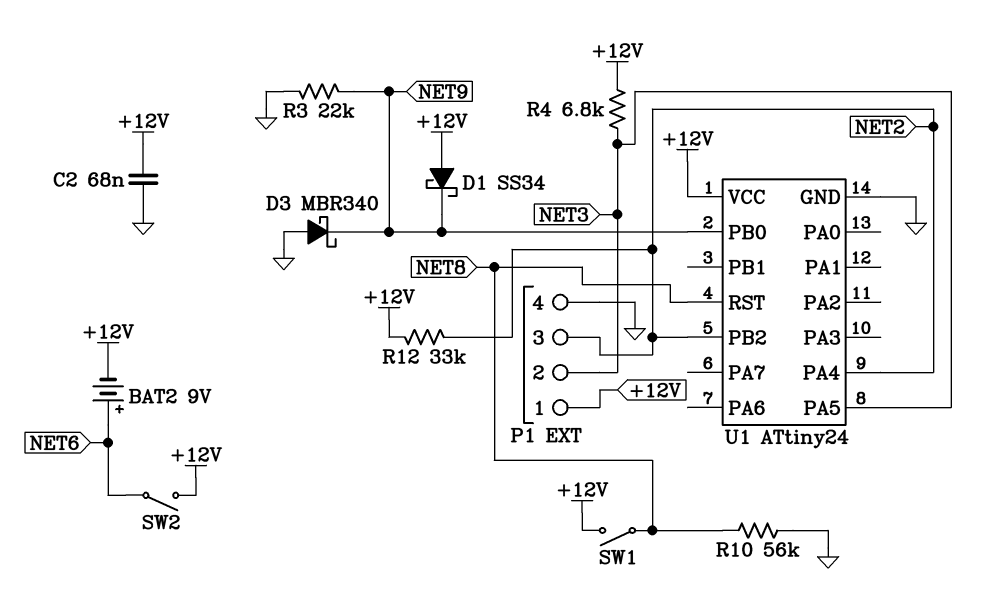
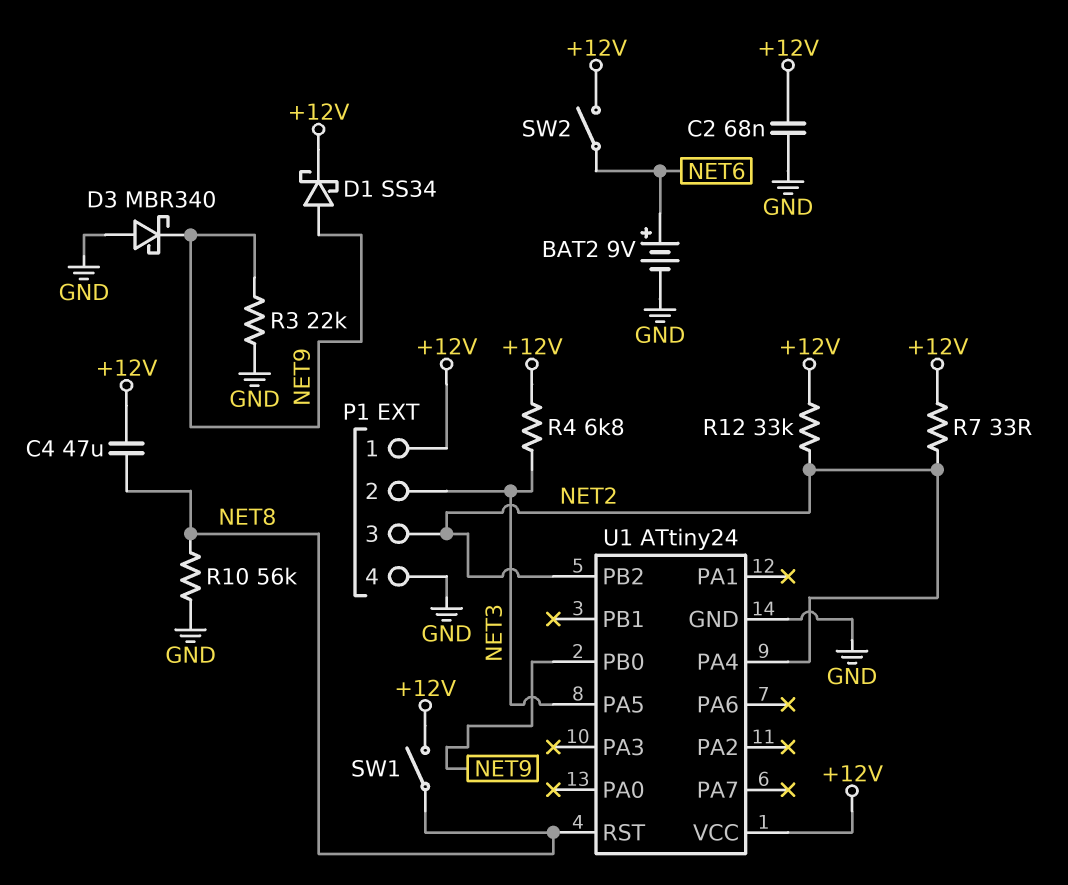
BAT2: 9V (plus NET6, minus +12V) -> 9V (plus NET6, minus GND)
C4: none -> 47uF (+12V, NET8)
D1: schottky SS34 (A +12V, K NET9) -> schottky SS34 (A NET9, K +12V)
R7: none -> 33 (+12V, NET2)

